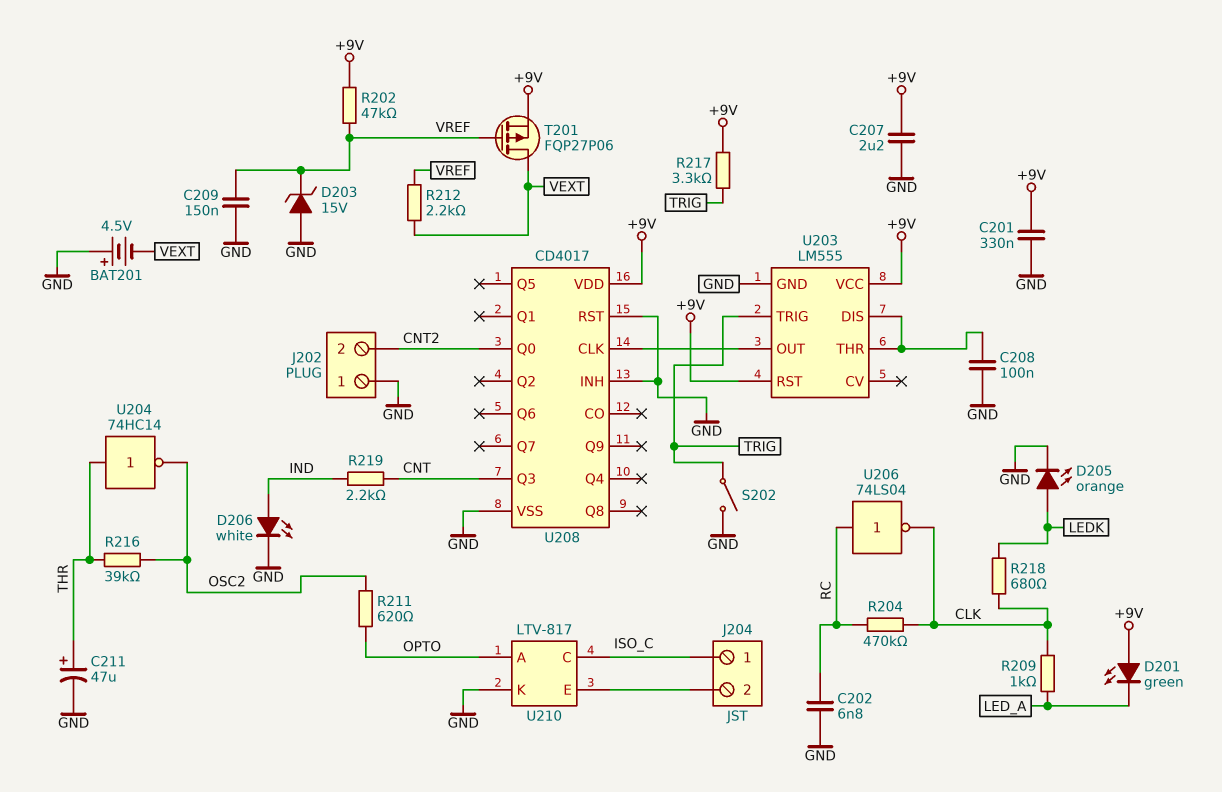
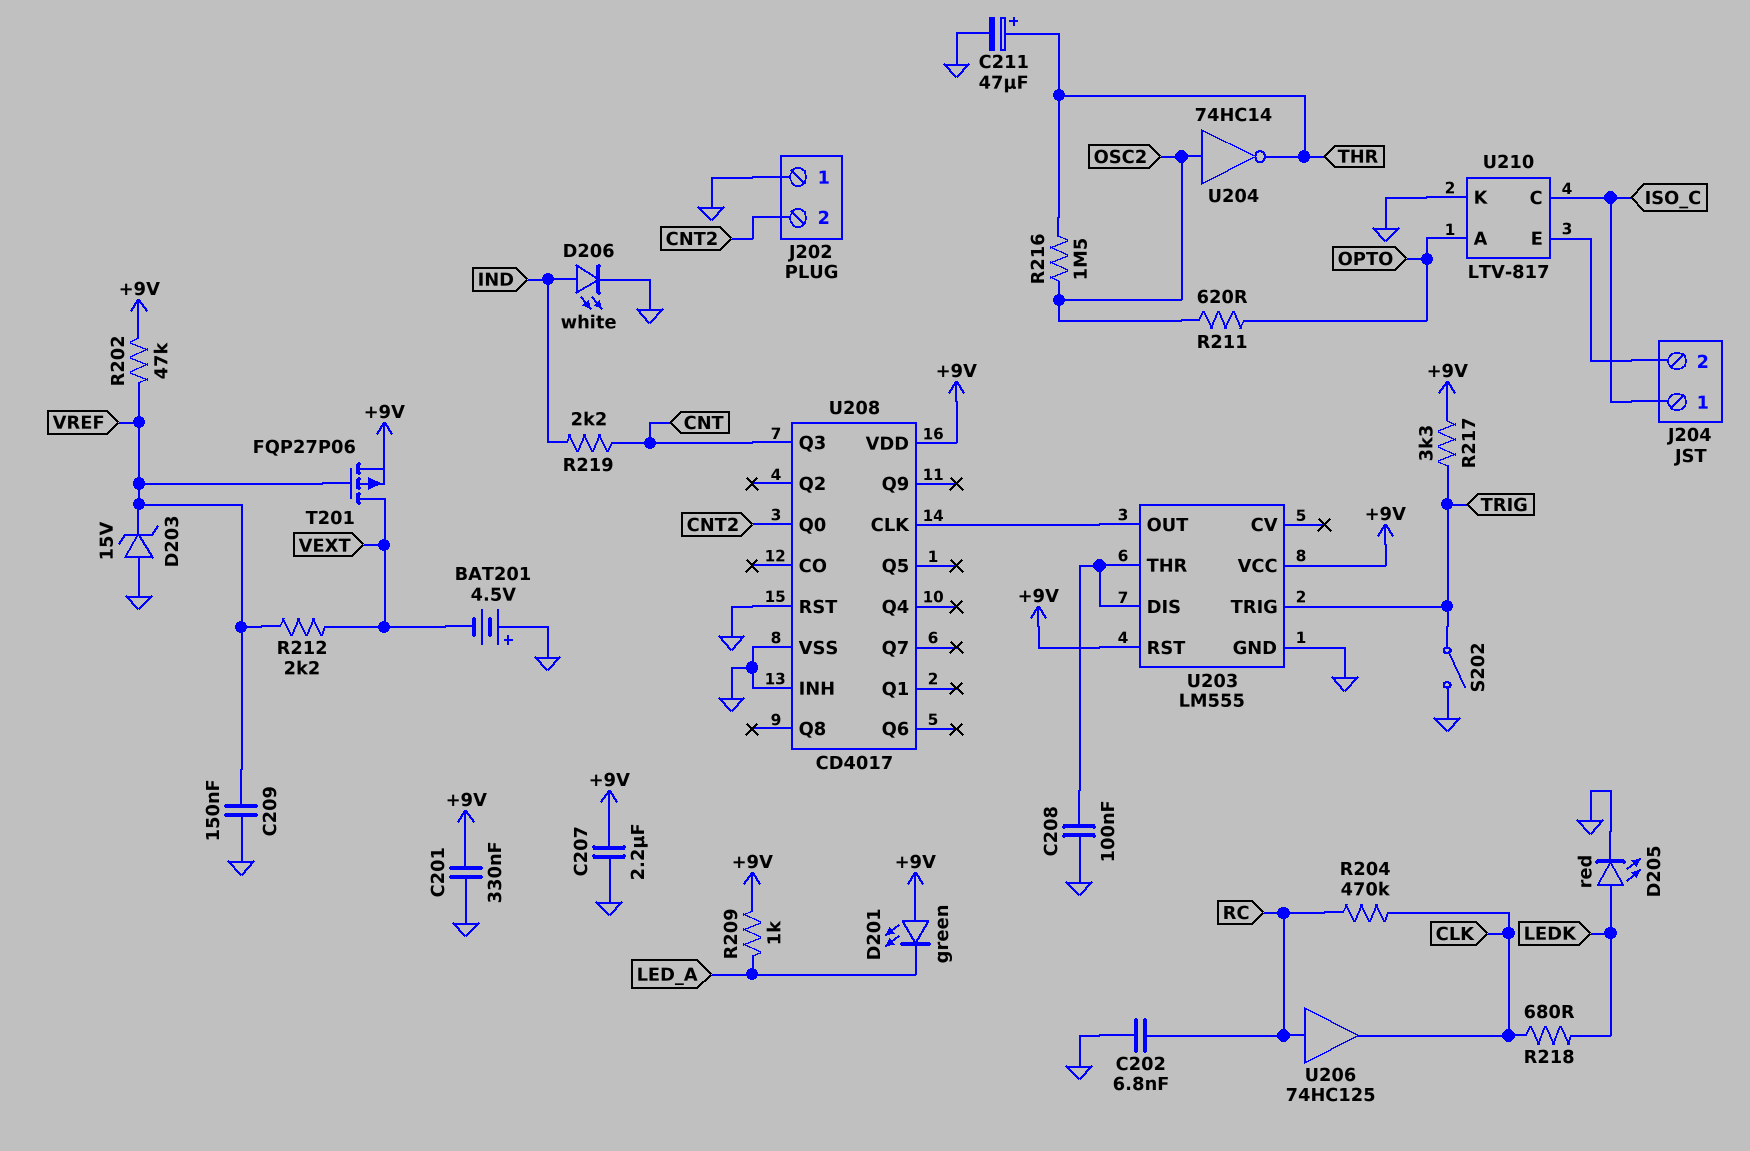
D205: LED orange (A LEDK, K GND) -> LED red (A LEDK, K GND)
R209: 1k (CLK, LED_A) -> 1k (+9V, LED_A)
R216: 39k (OSC2, THR) -> 1.5M (OSC2, THR)
U204: NOT 74HC14 (in THR, out OSC2) -> NOT 74HC14 (in OSC2, out THR)
U206: NOT 74LS04 (in RC, out CLK) -> buffer 74HC125 (in RC, out CLK)

